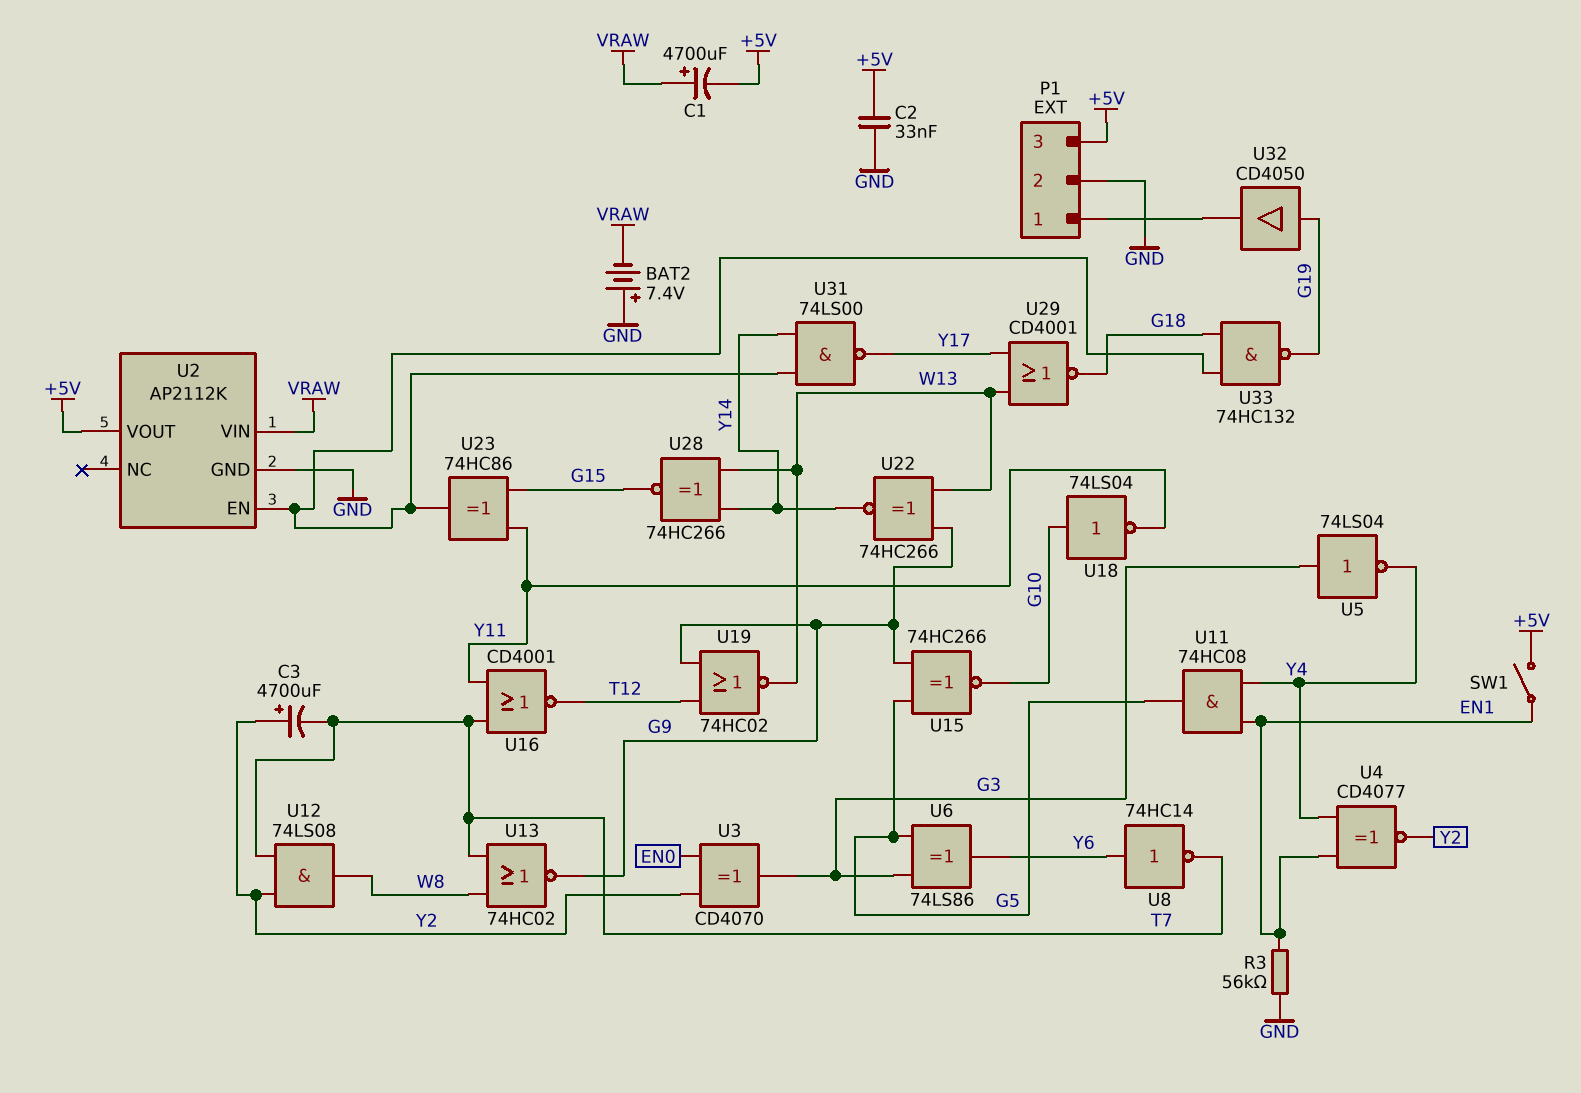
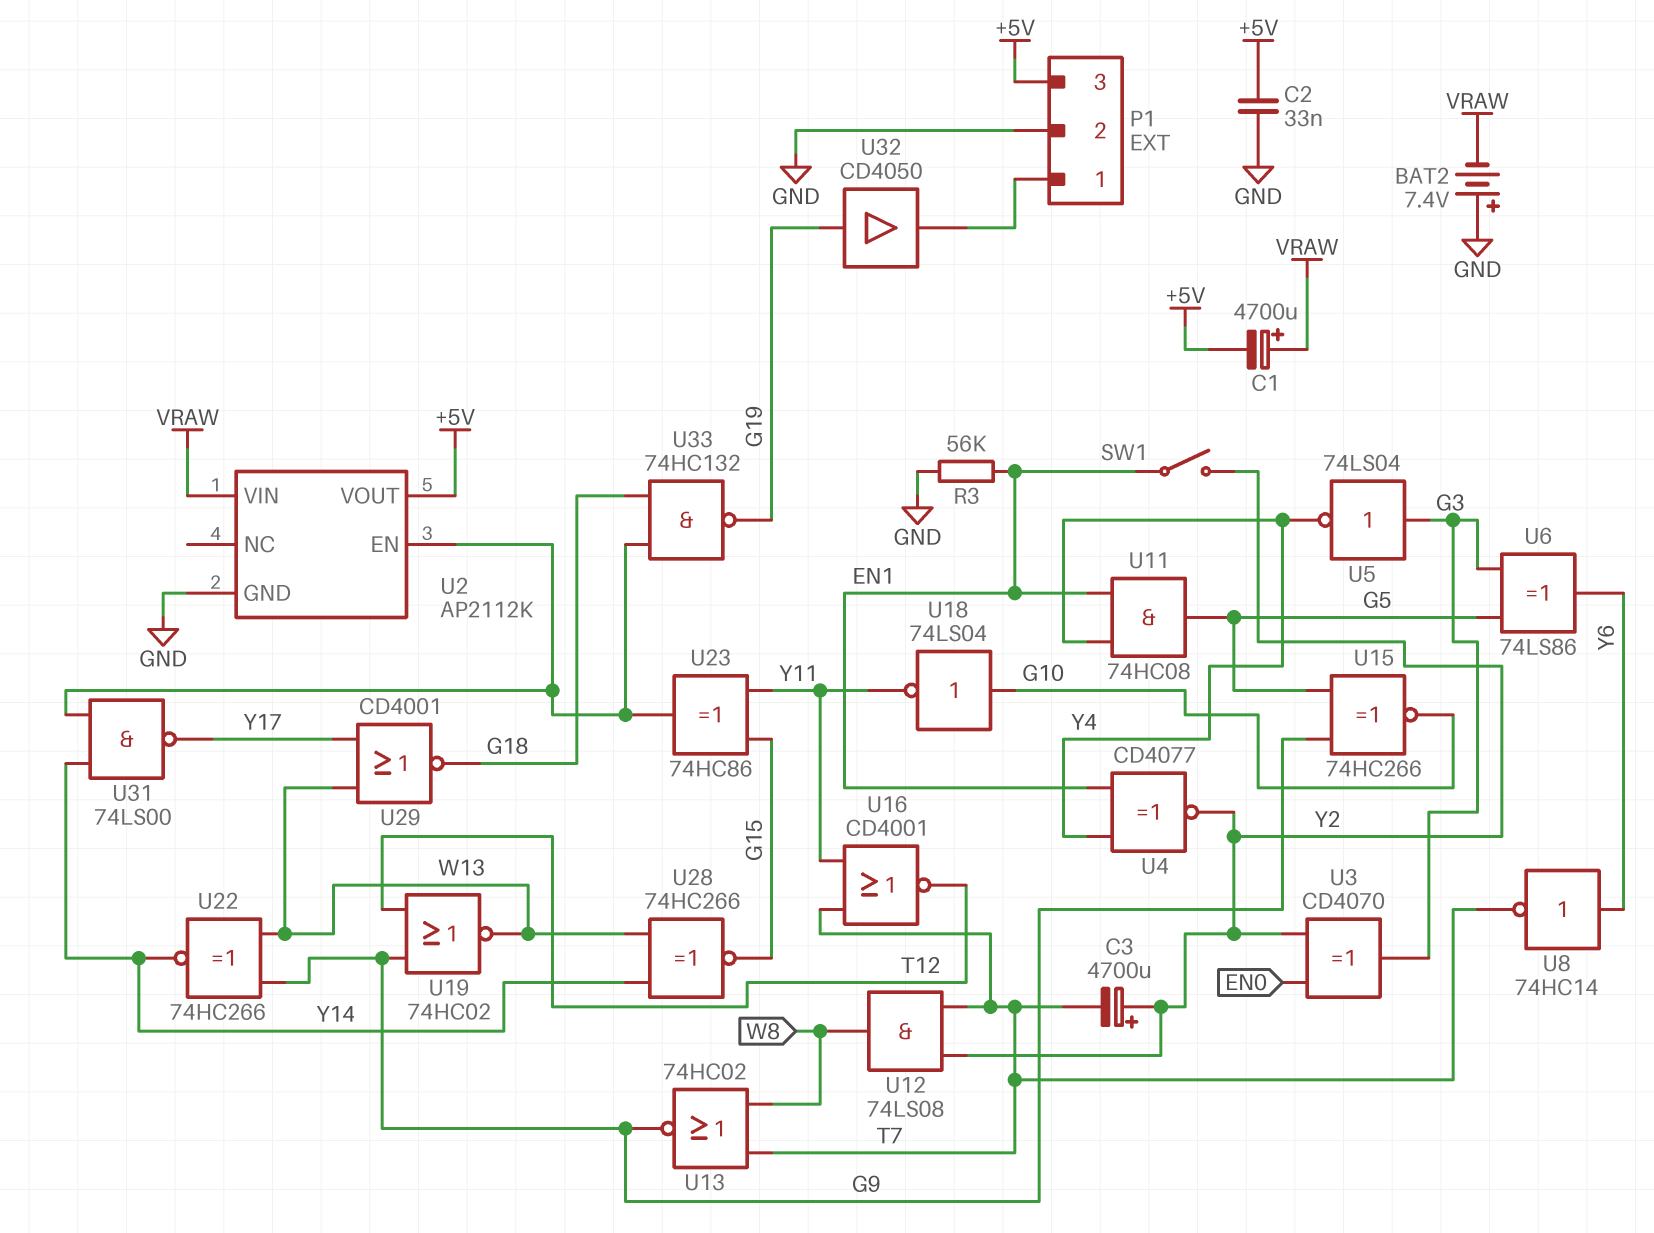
SW1: switch (+5V, EN1) -> switch (EN1, Y2)

